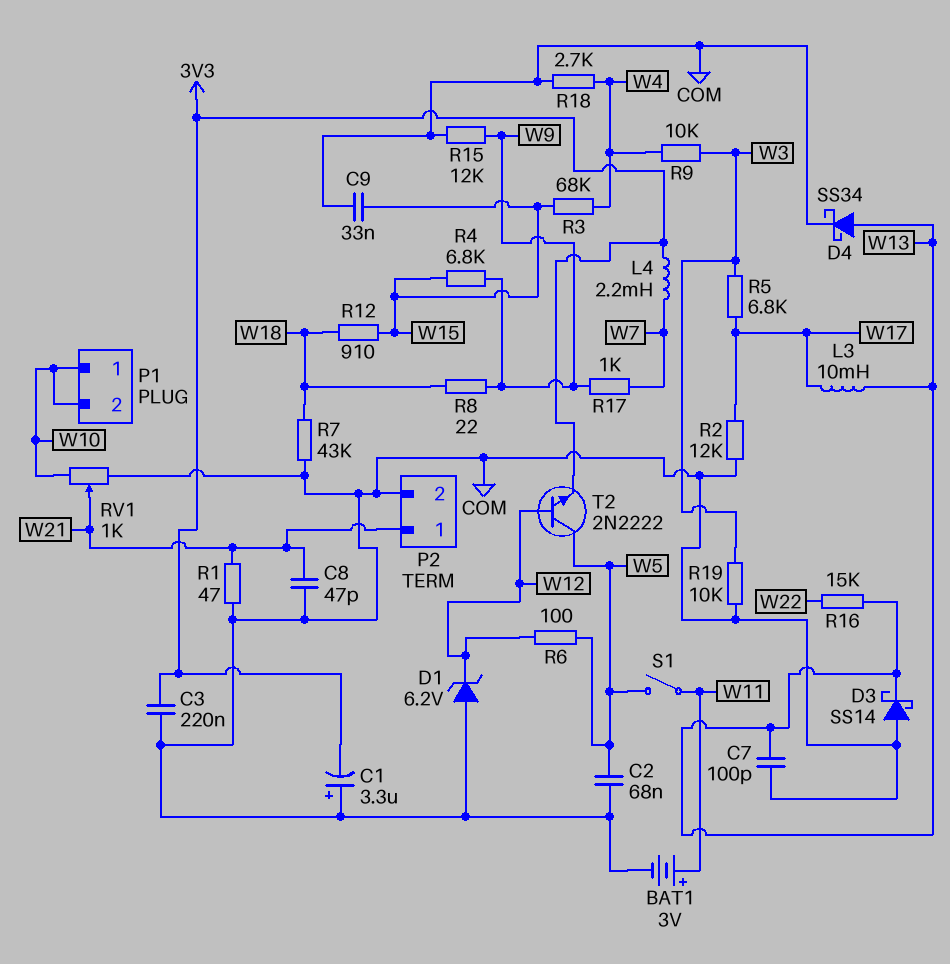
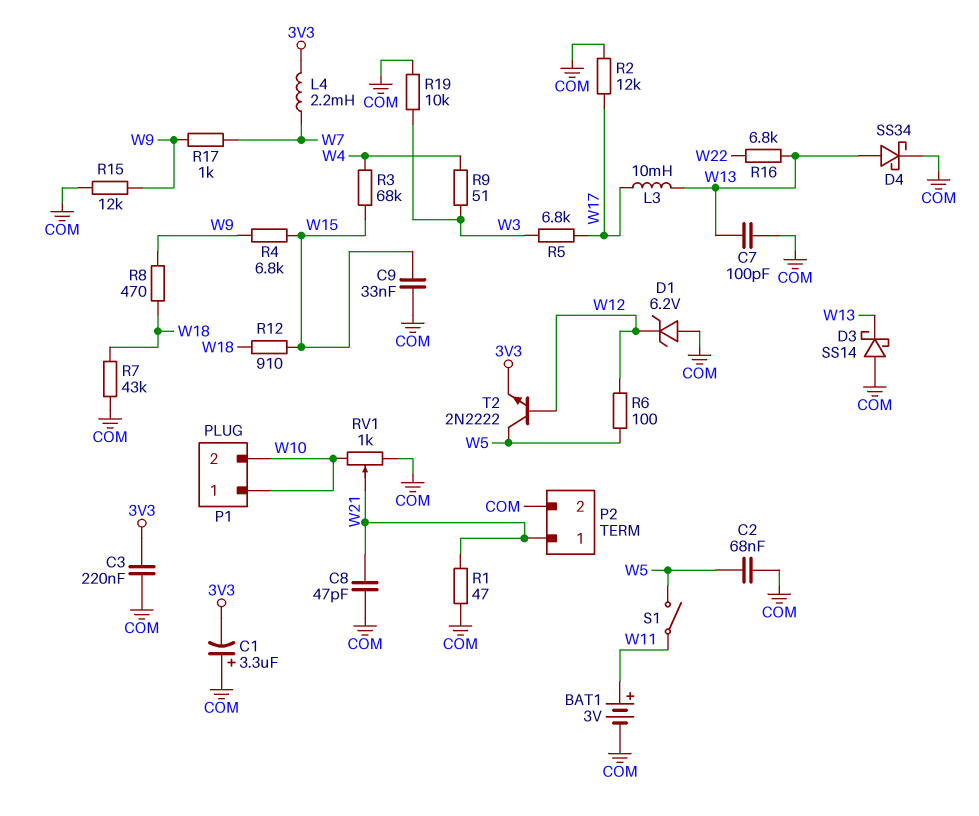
R8: 22 (W9, W18) -> 470 (W9, W18)
R9: 10k (W3, W4) -> 51 (W3, W4)
R16: 15k (W13, W22) -> 6.8k (W13, W22)
R18: 2.7k (COM, W4) -> none

